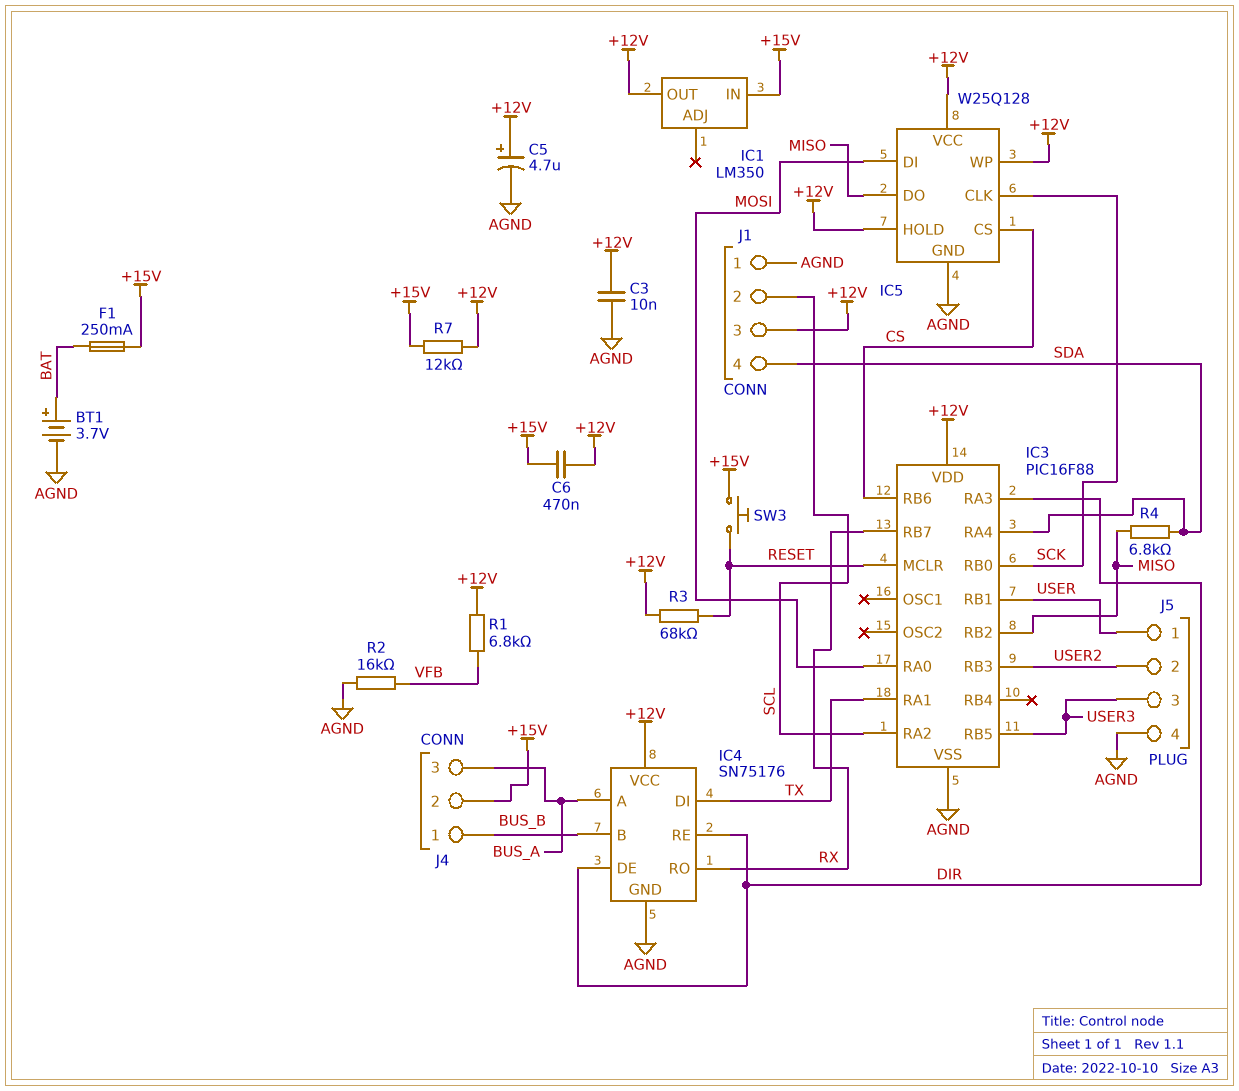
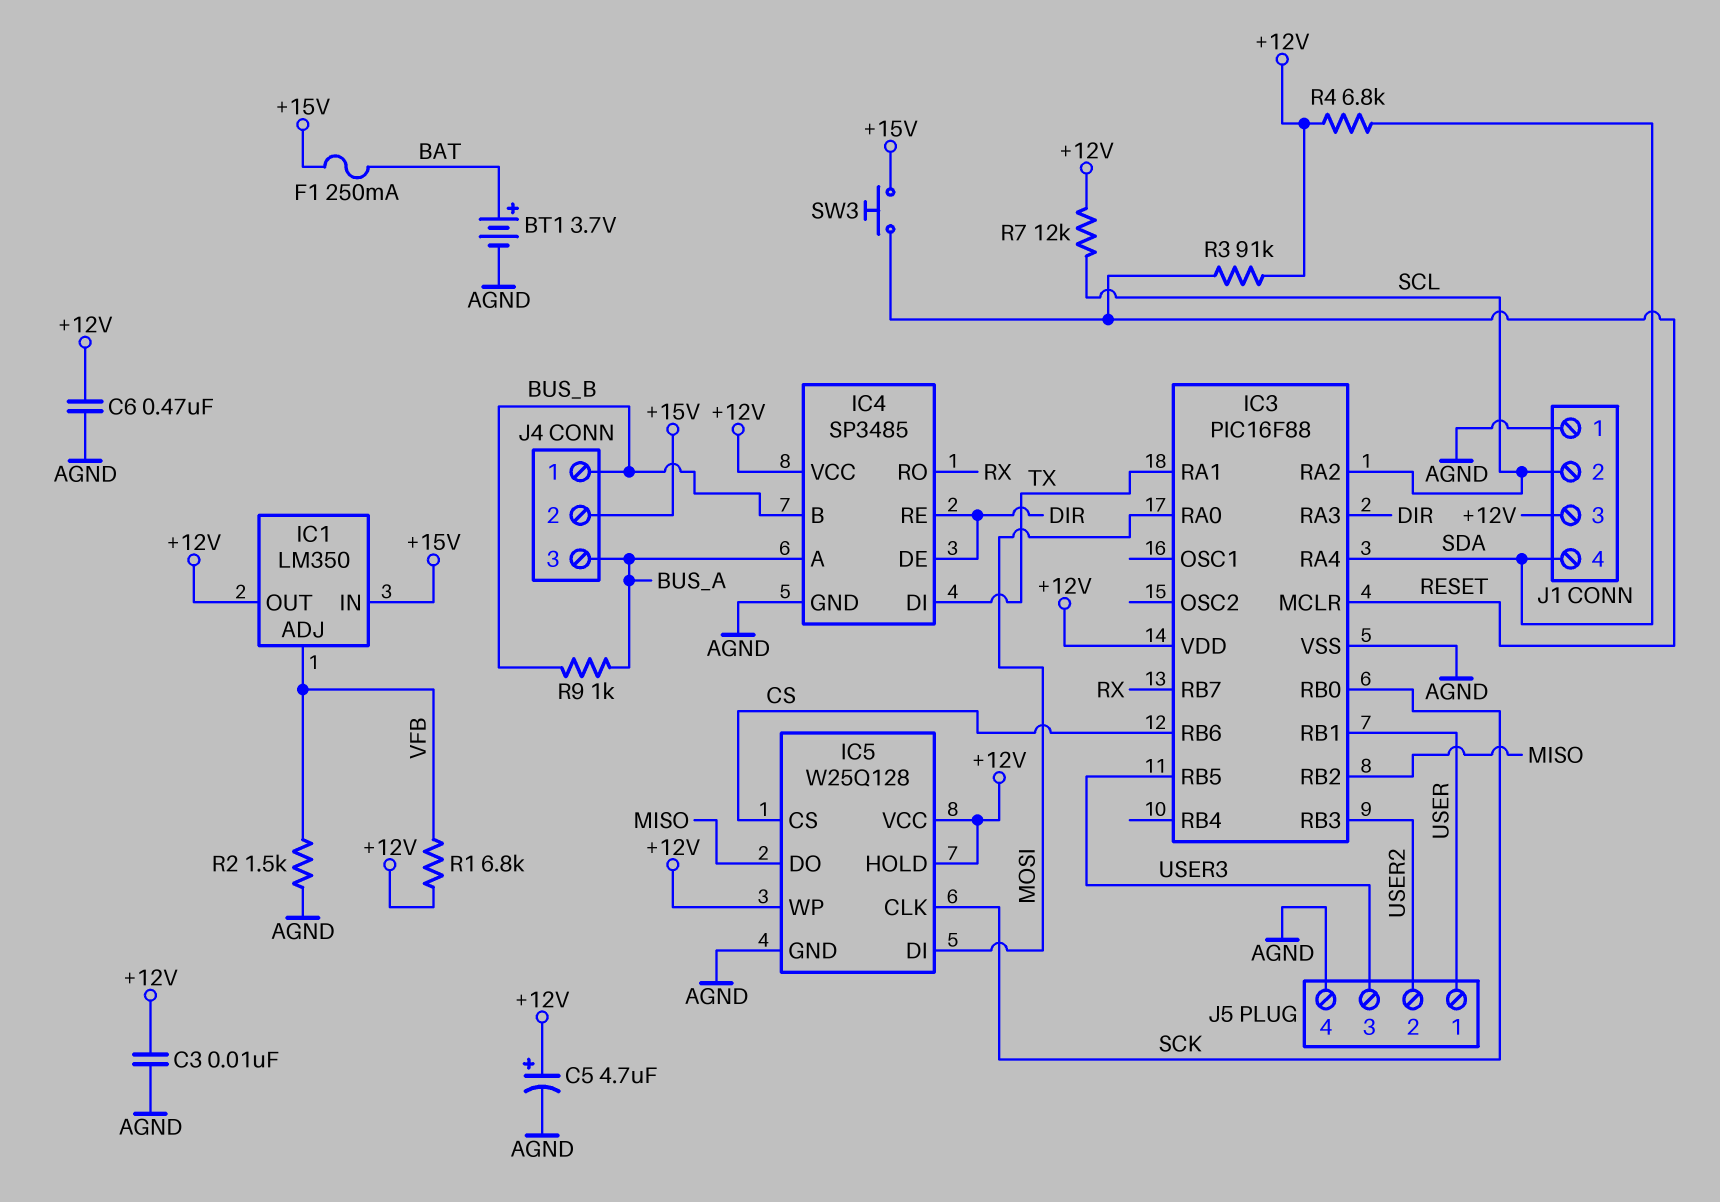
C6: 470nF (+12V, +15V) -> 470nF (+12V, AGND)
IC1 pin ADJ: none -> VFB
IC4: SN75176 -> SP3485
R2: 16k (AGND, VFB) -> 1.5k (AGND, VFB)
R3: 68k (+12V, RESET) -> 91k (+12V, RESET)
R4: 6.8k (MISO, SDA) -> 6.8k (+12V, SDA)
R7: 12k (+12V, +15V) -> 12k (+12V, SCL)
R9: none -> 1k (BUS_A, BUS_B)

